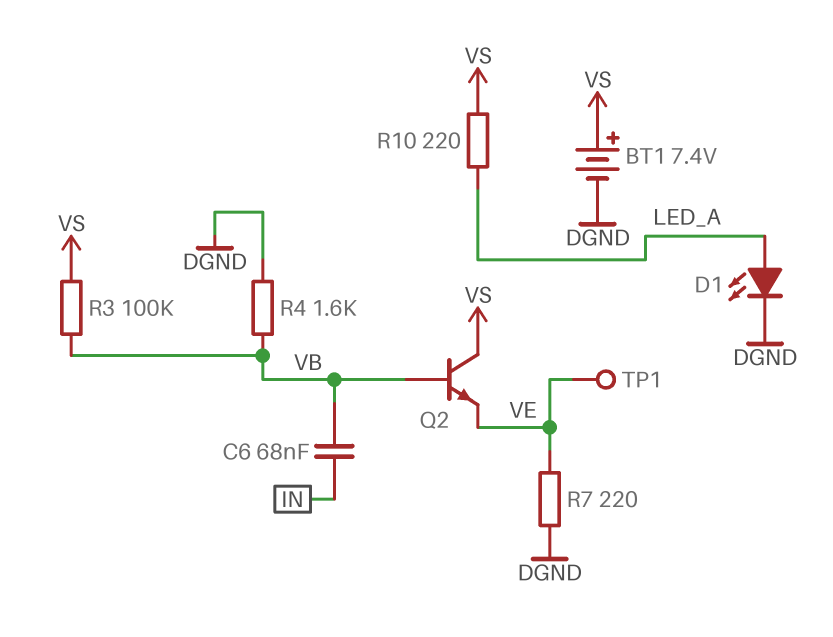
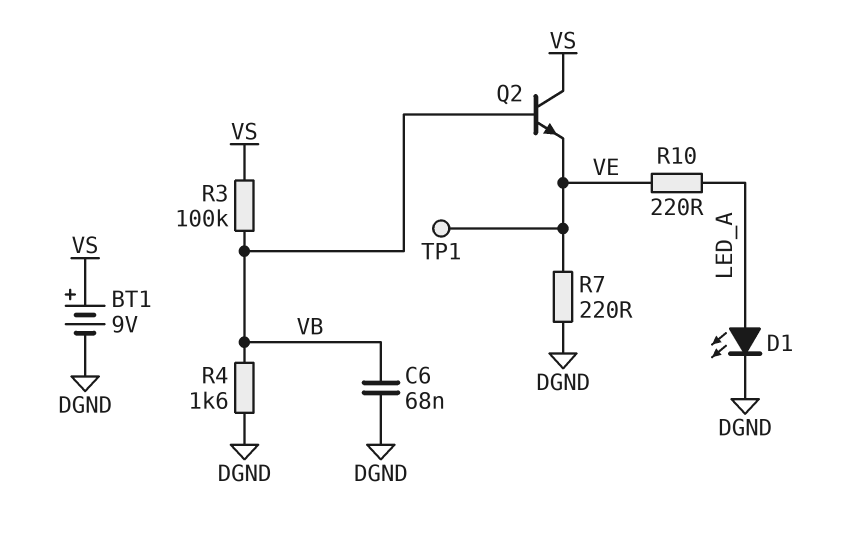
BT1: 7.4V (plus VS, minus DGND) -> 9V (plus VS, minus DGND)
C6: 68nF (IN, VB) -> 68nF (DGND, VB)
R10: 220 (LED_A, VS) -> 220 (LED_A, VE)

